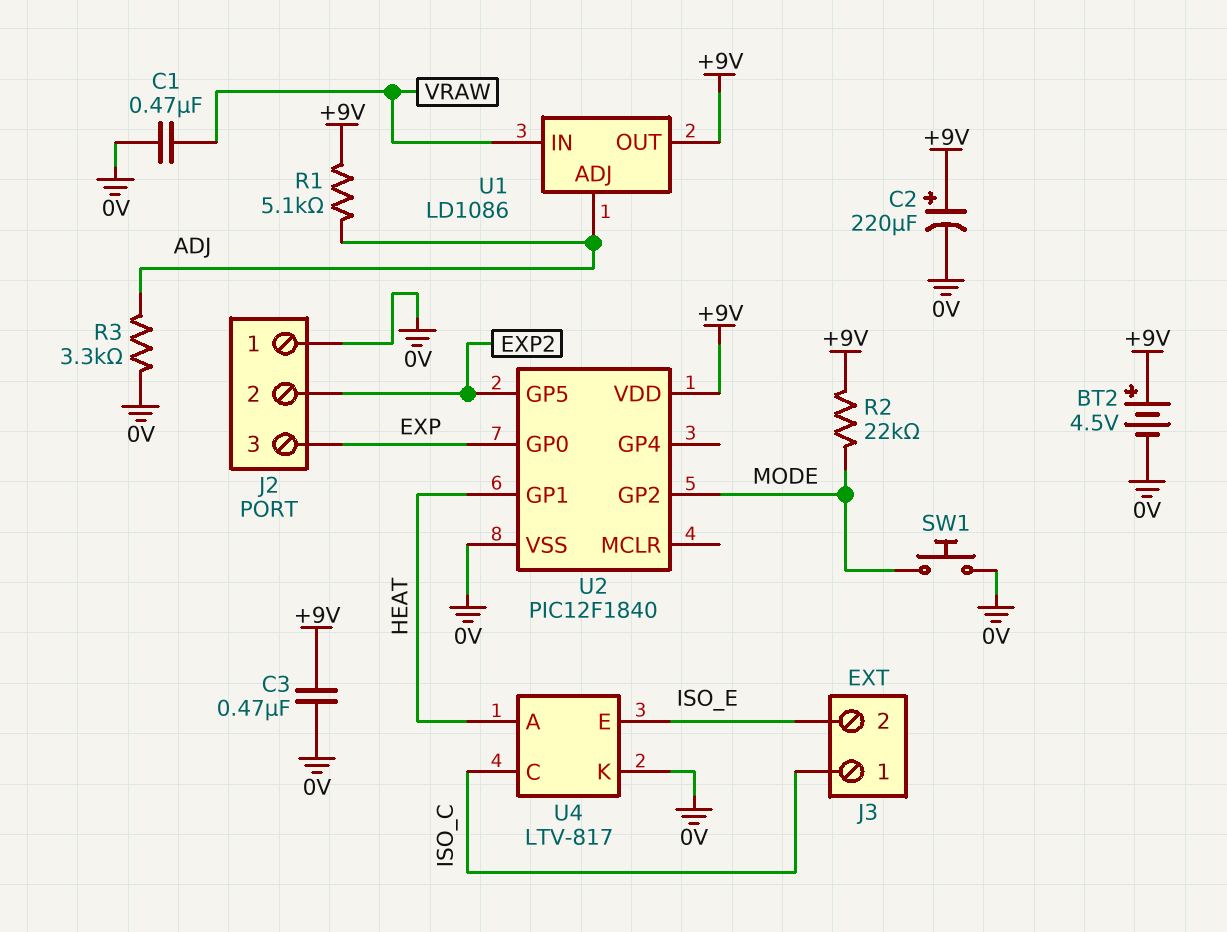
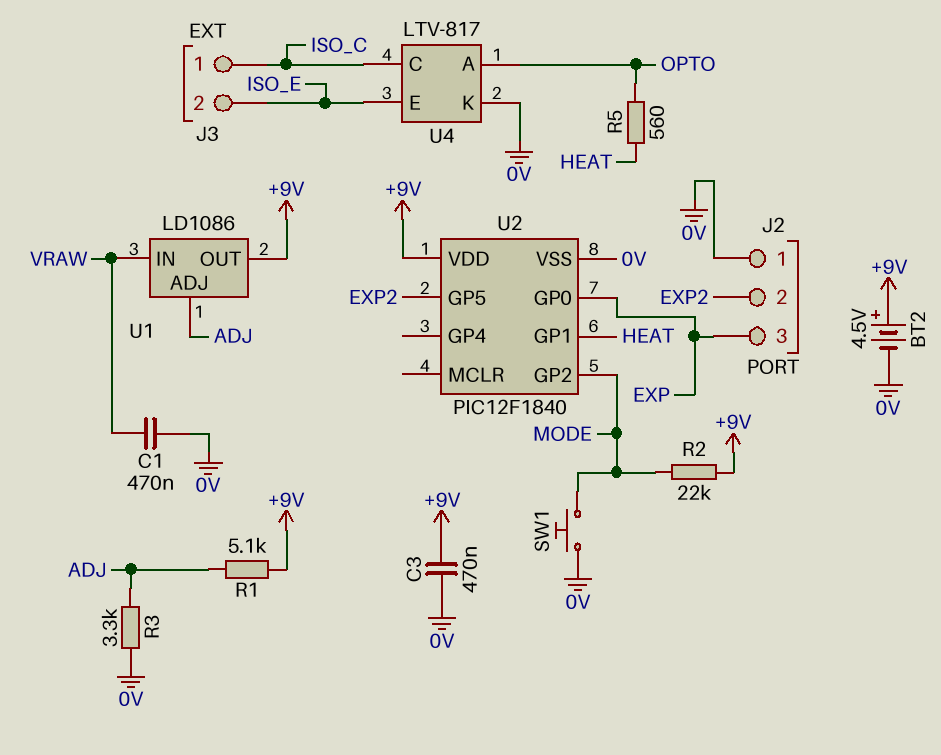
C2: 220uF (plus +9V, minus 0V) -> none
R5: none -> 560 (HEAT, OPTO)
U4 pin A: HEAT -> OPTO

